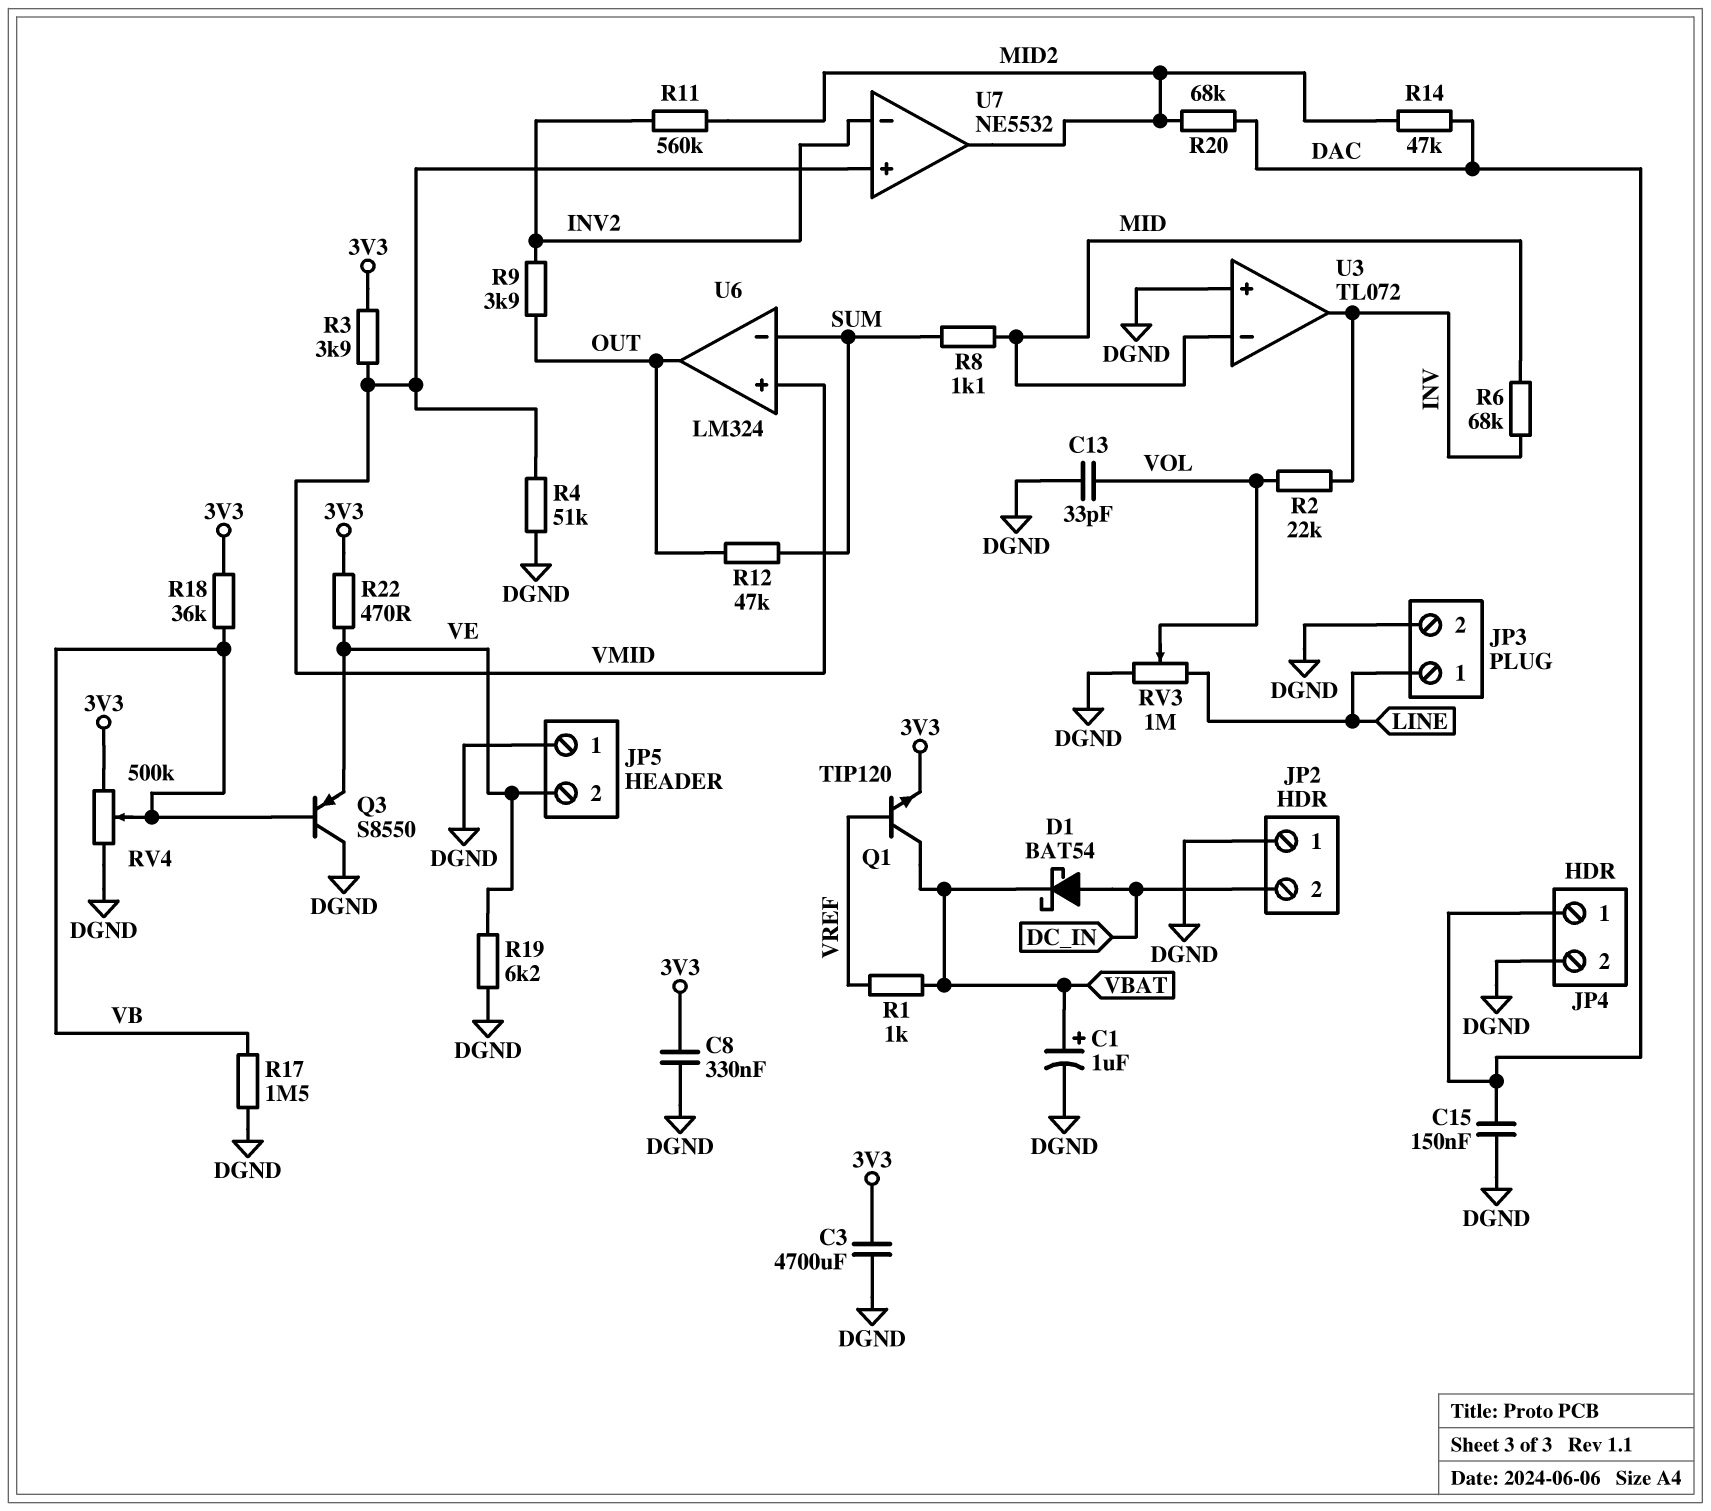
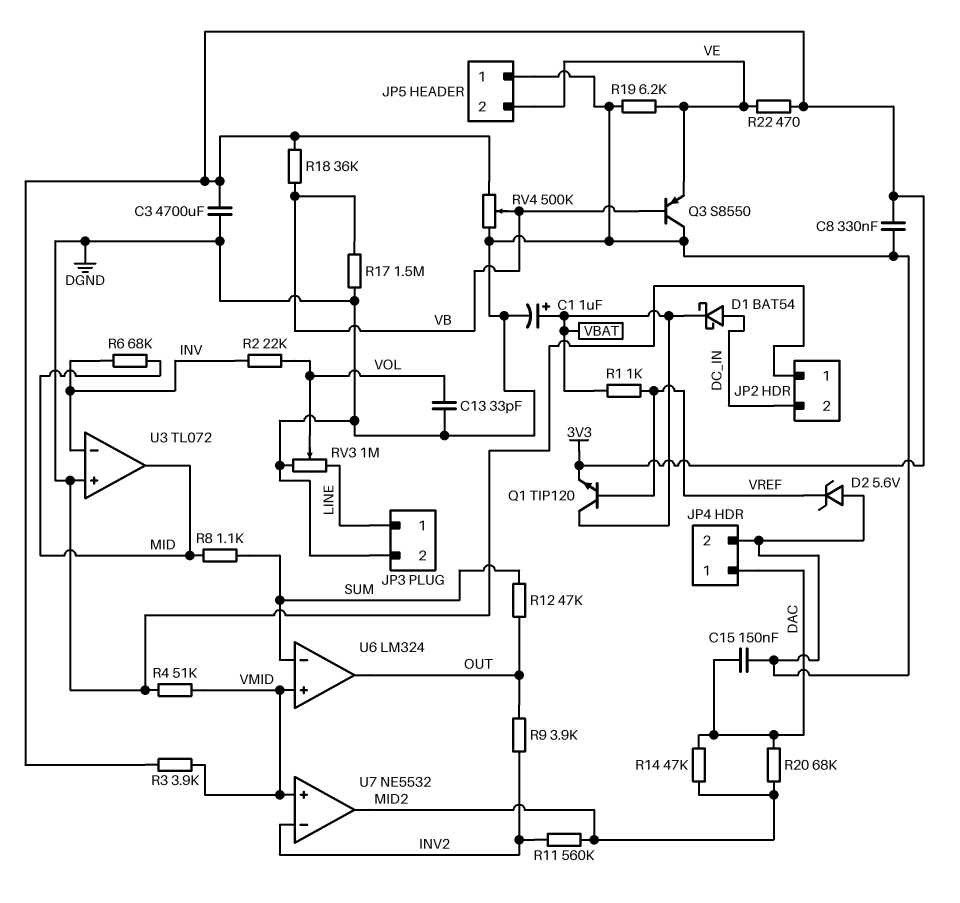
D2: none -> zener 5.6V (A DGND, K VREF)
U3 pin in-: MID -> INV
U3 pin out: INV -> MID

